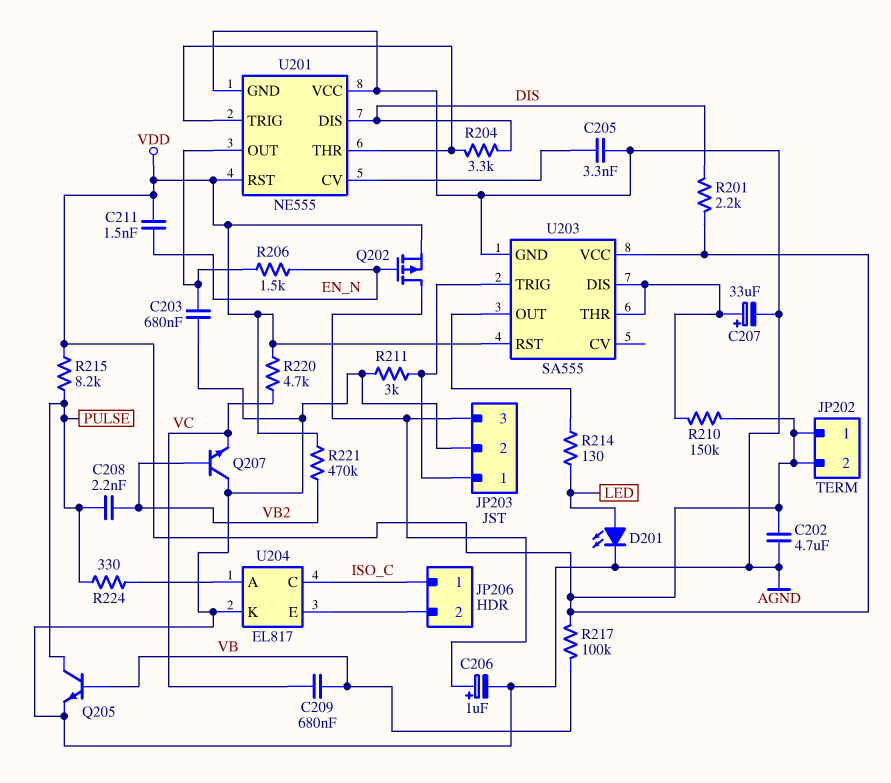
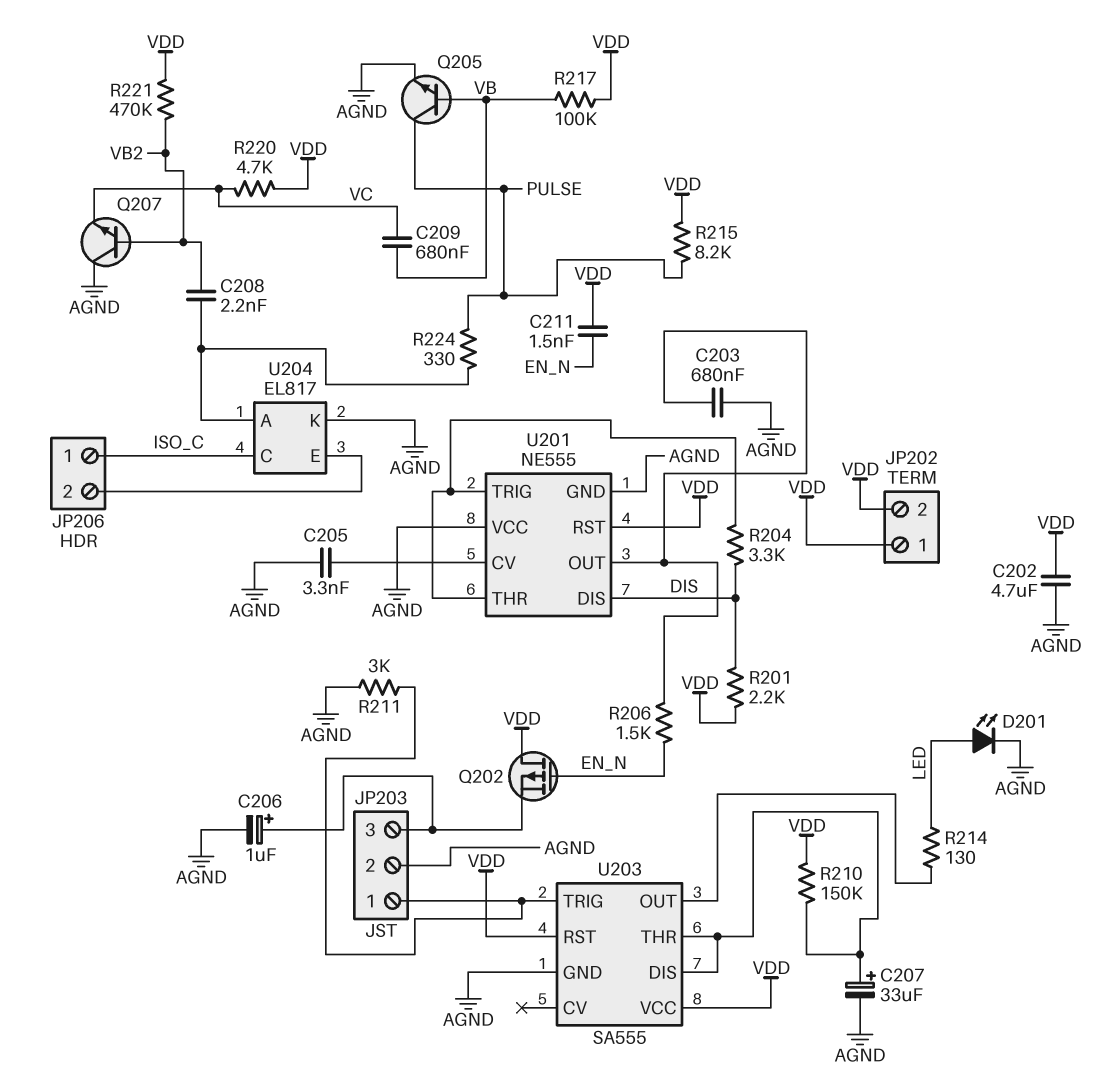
C208: 2.2nF (PULSE, VB2) -> 2.2nF (U204/A, VB2)
Q202: PMOS (G EN_N, D JP203/3, S VDD) -> PMOS (G EN_N, D VDD, S JP203/3)

